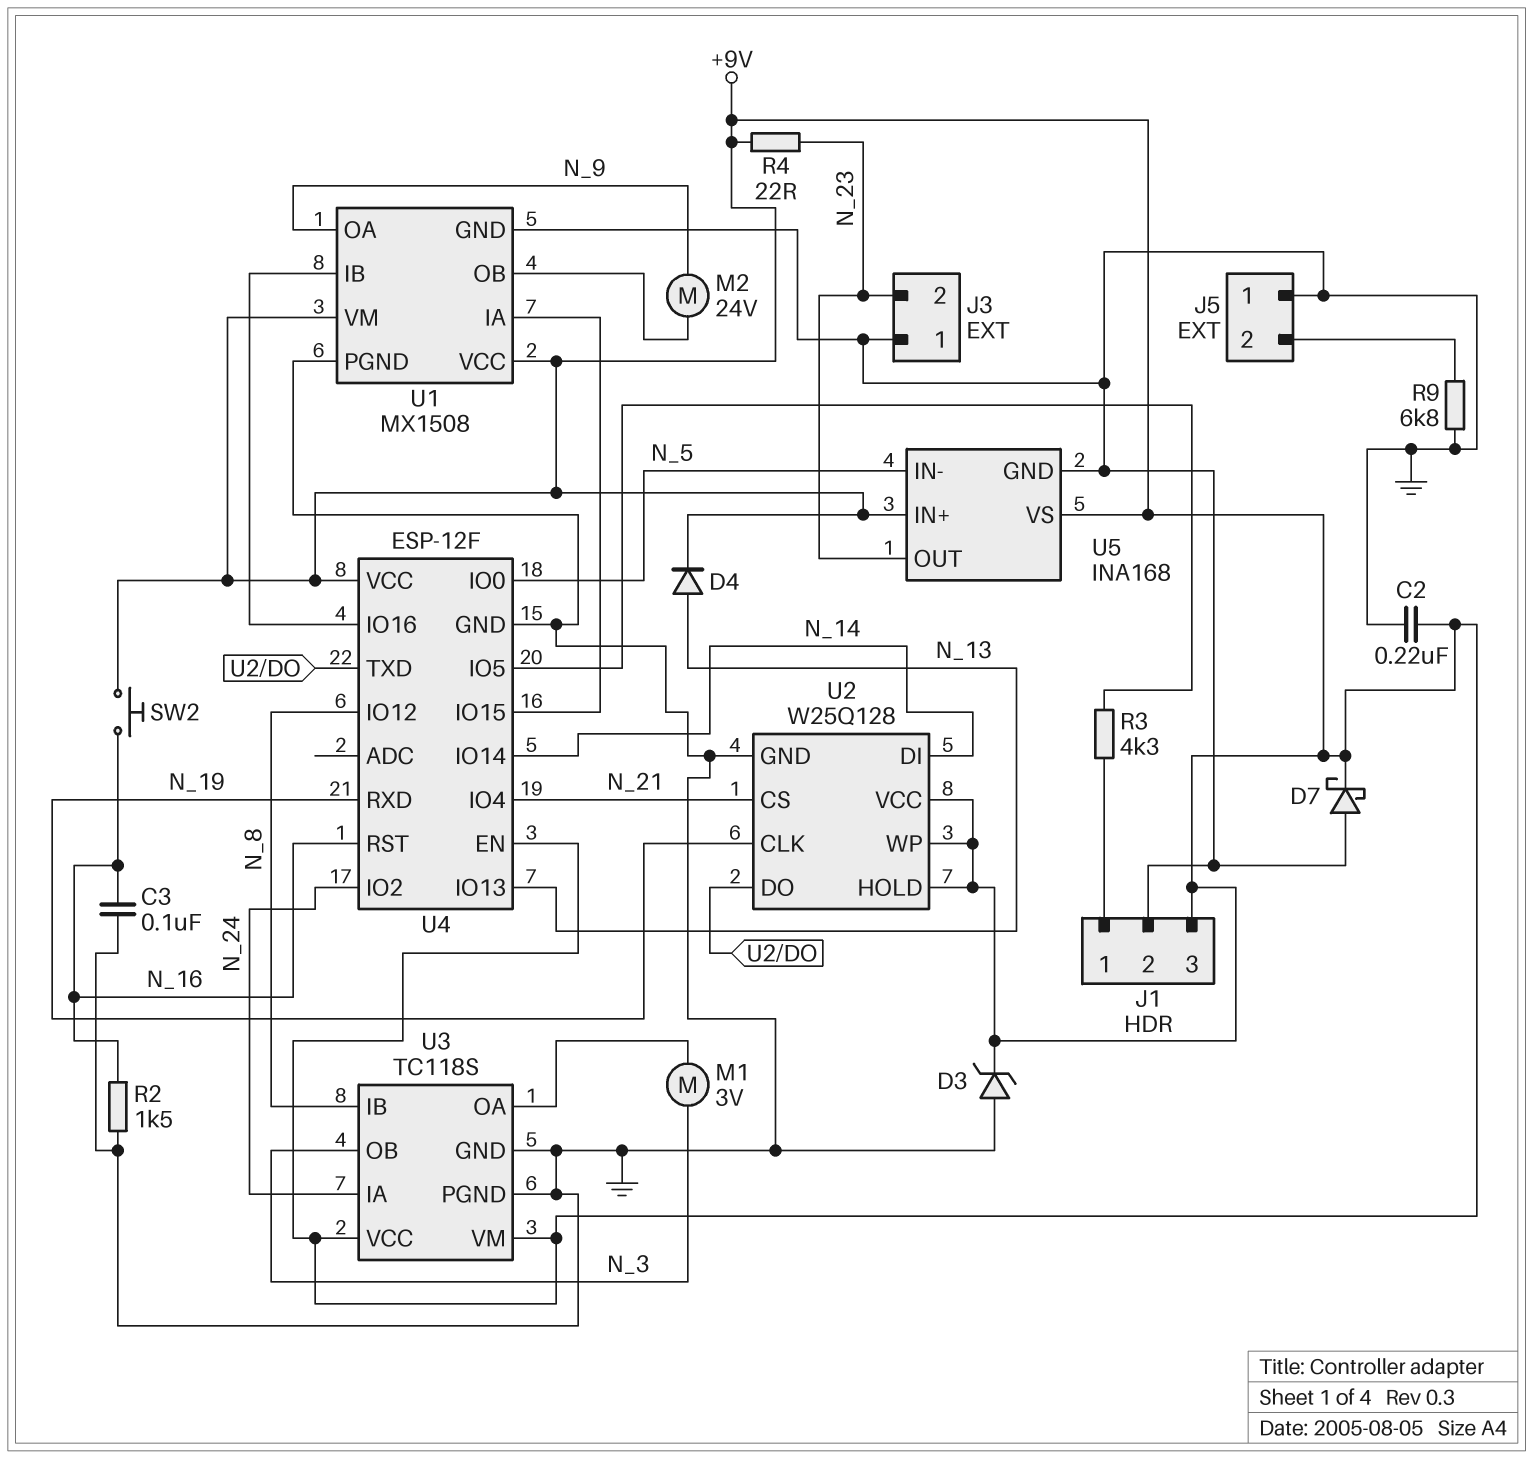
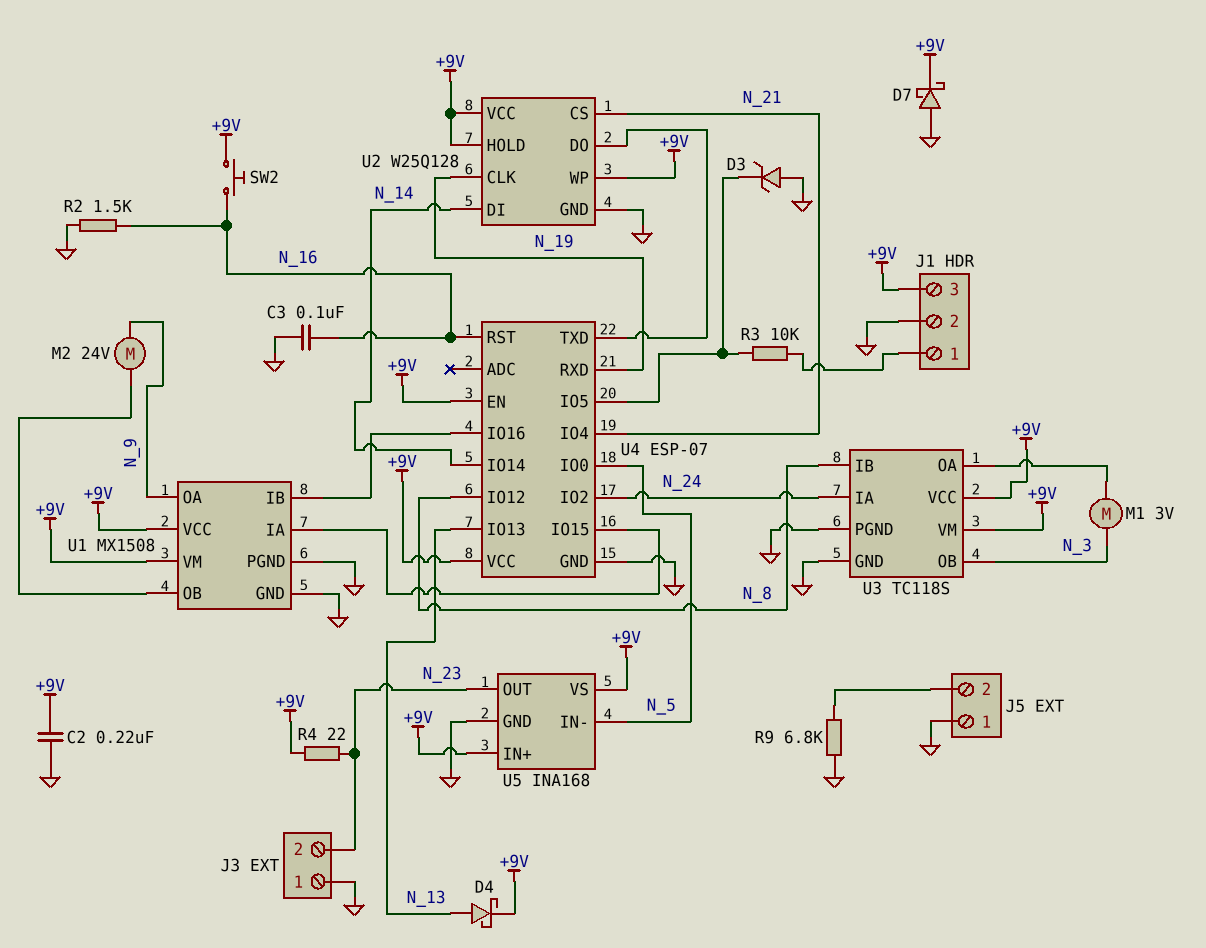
D3: zener (A GND, K +9V) -> zener (A GND, K U4/IO5)
D4: diode (A N_13, K +9V) -> schottky (A N_13, K +9V)
R3: 4.3k (J1/1, U4/IO5) -> 10k (J1/1, U4/IO5)
U4: ESP-12F -> ESP-07

